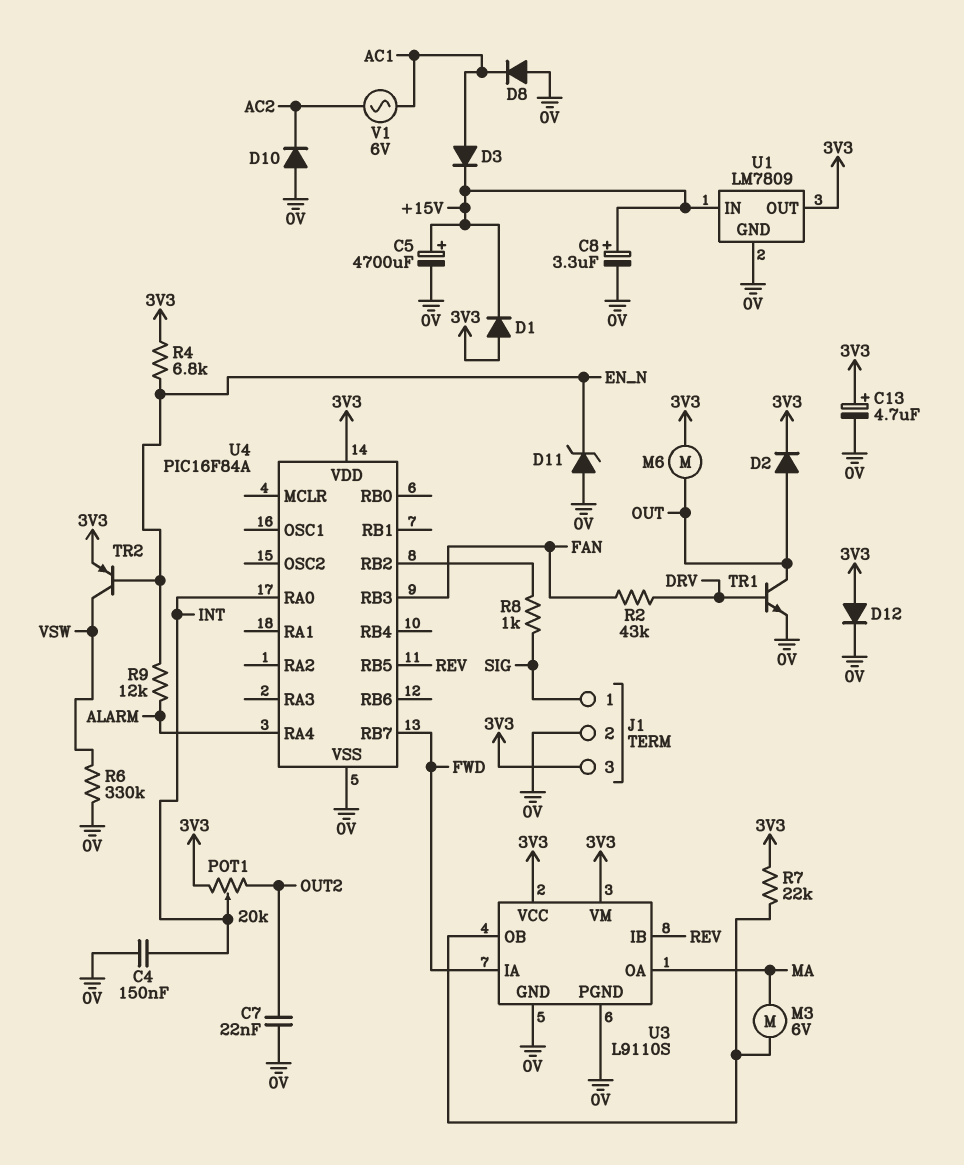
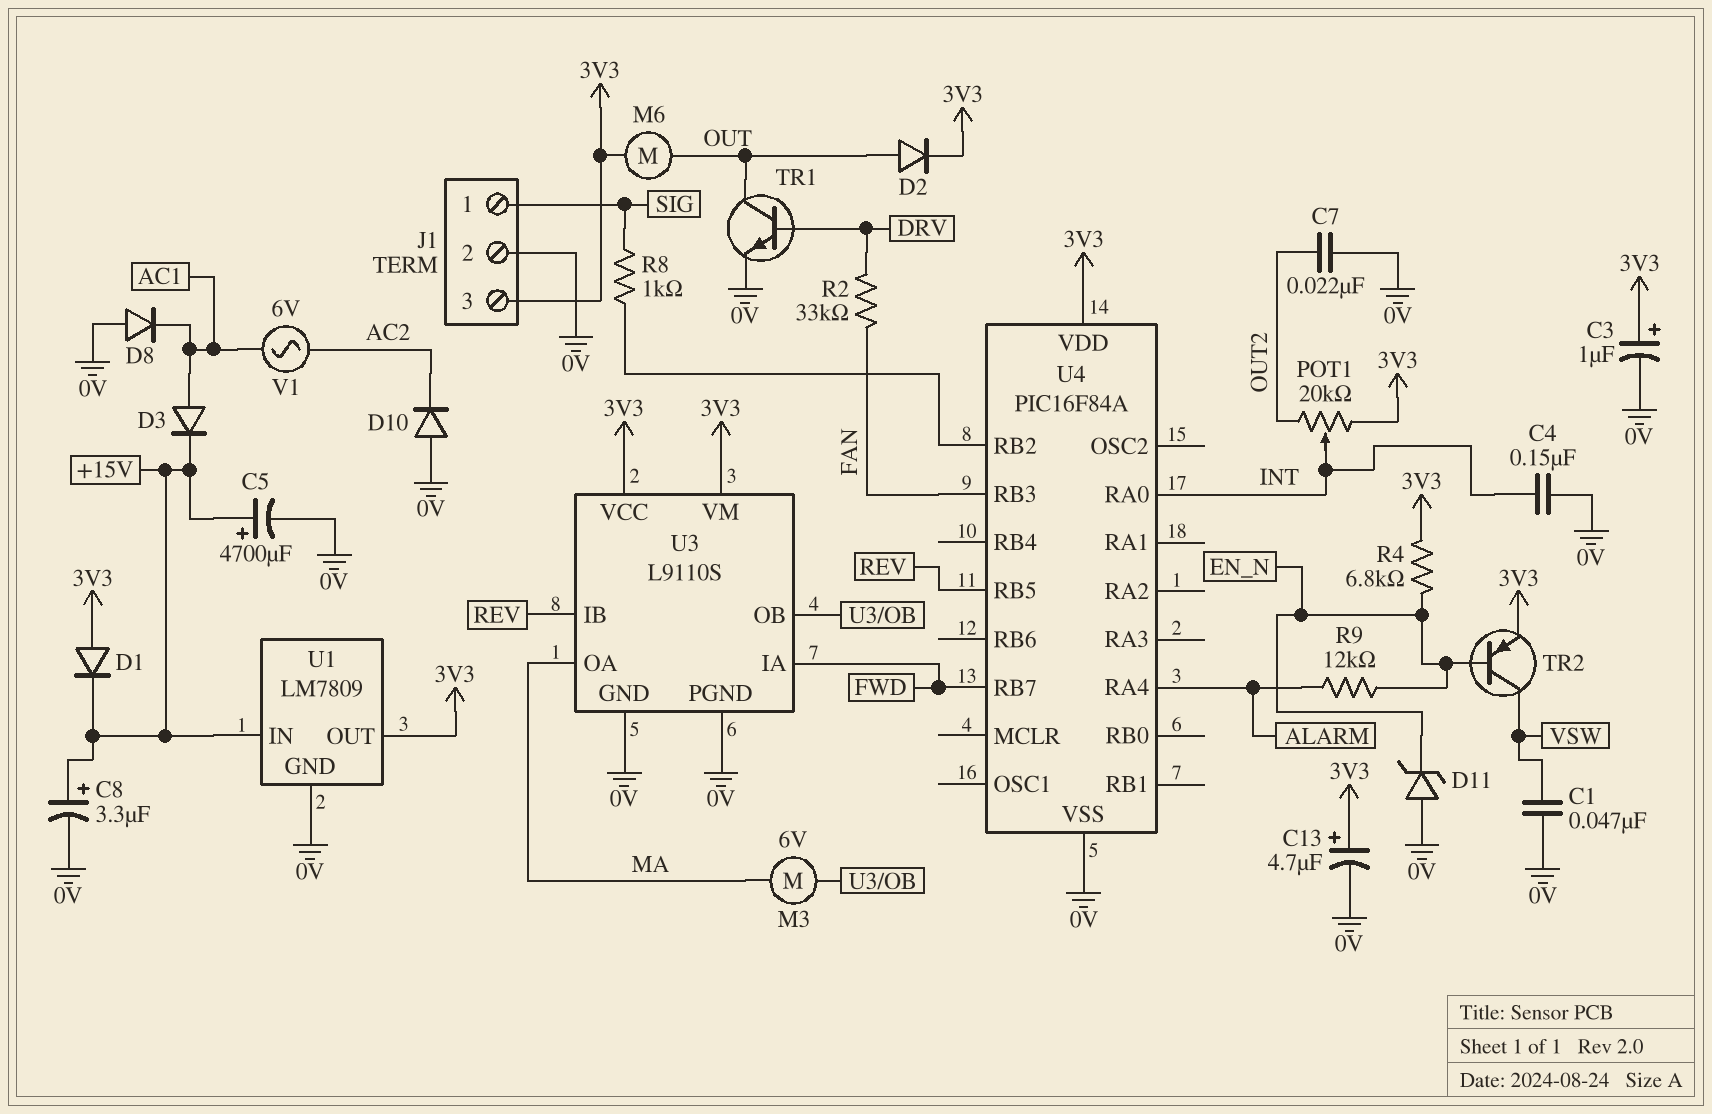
C1: none -> 47nF (0V, VSW)
C3: none -> 1uF (plus 3V3, minus 0V)
D12: diode (A 3V3, K 0V) -> none
R2: 43k (DRV, FAN) -> 33k (DRV, FAN)
R6: 330k (0V, VSW) -> none
R7: 22k (3V3, U3/OB) -> none

